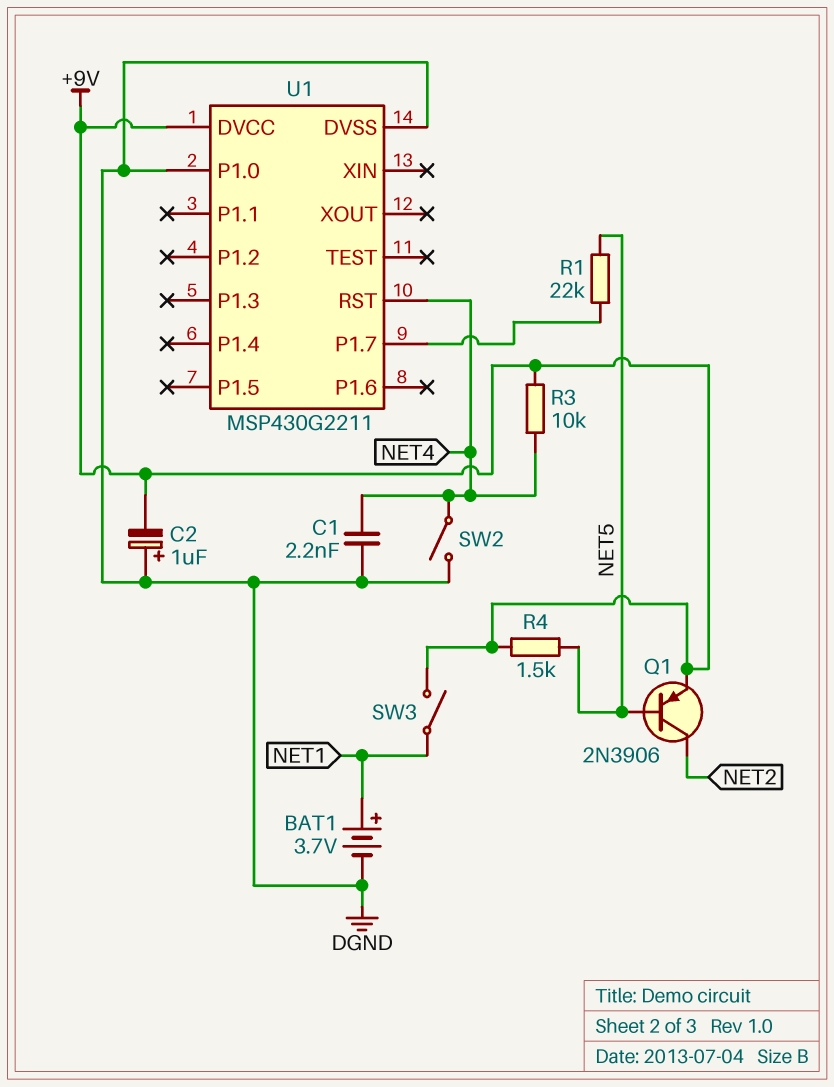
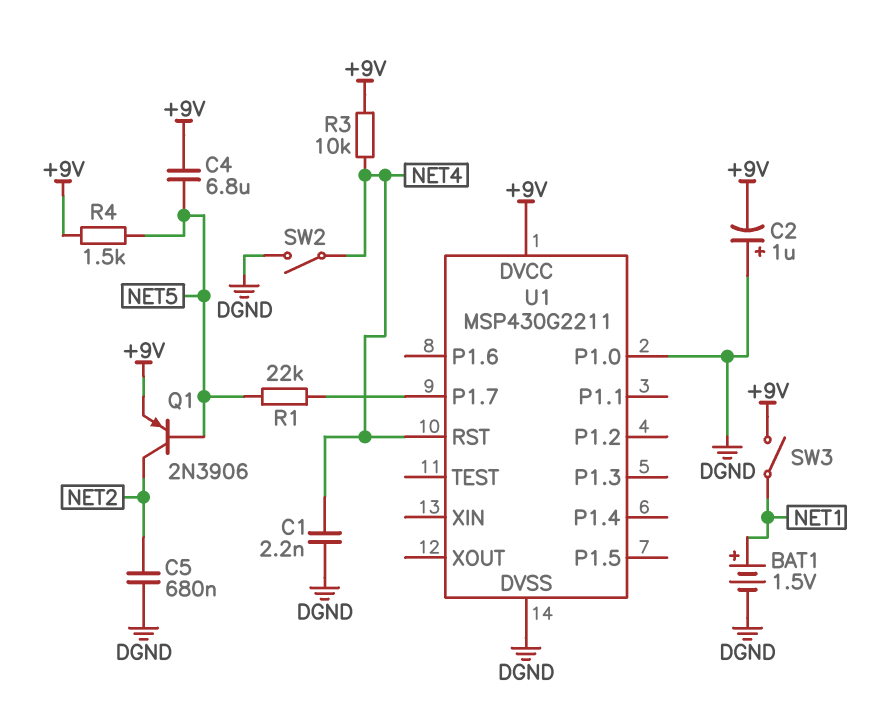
BAT1: 3.7V (plus NET1, minus DGND) -> 1.5V (plus NET1, minus DGND)
C4: none -> 6.8uF (+9V, NET5)
C5: none -> 680nF (DGND, NET2)

